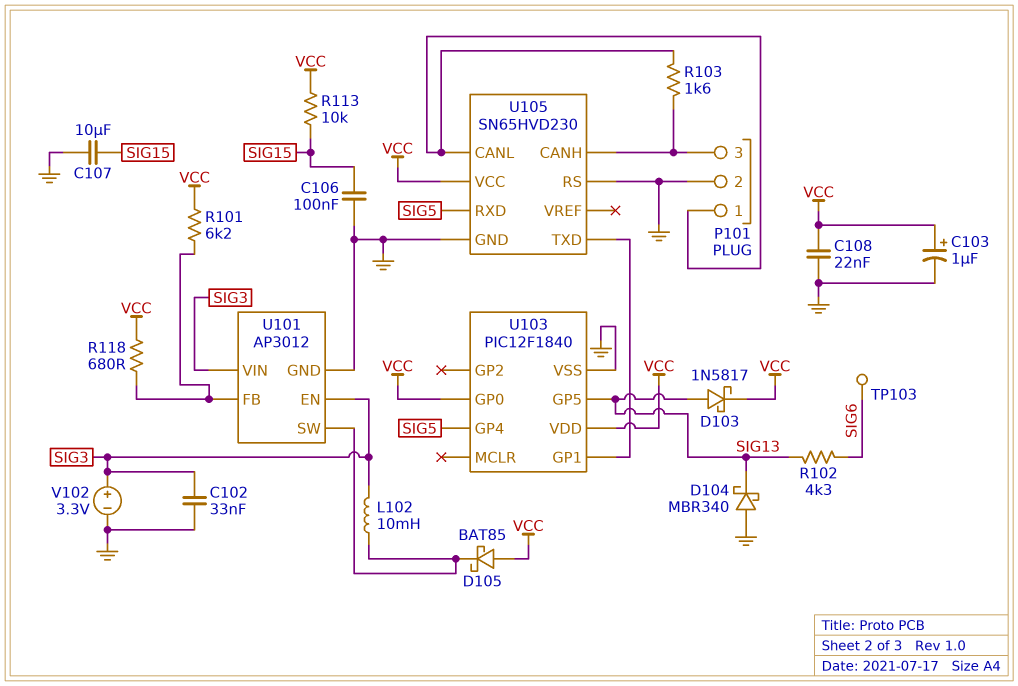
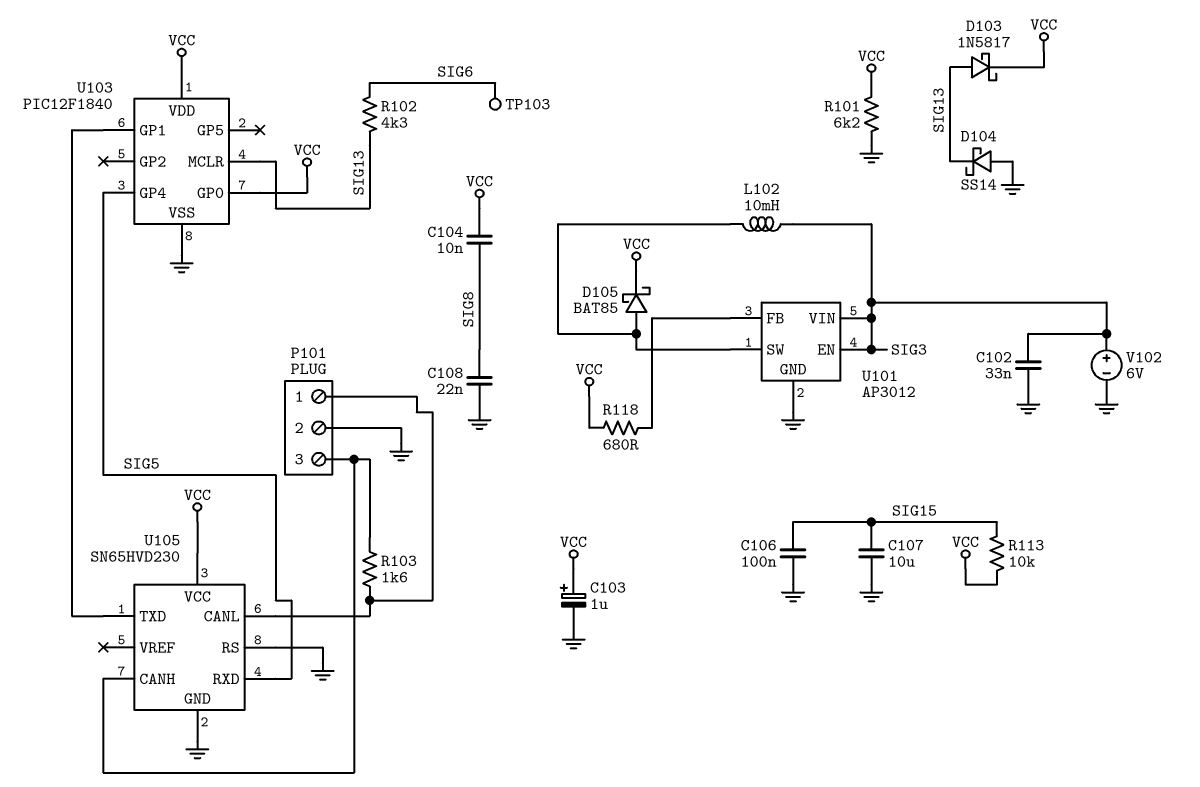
C104: none -> 10nF (SIG8, VCC)
C108: 22nF (GND, VCC) -> 22nF (GND, SIG8)
D104: schottky MBR340 (A GND, K SIG13) -> schottky SS14 (A GND, K SIG13)
D105: schottky BAT85 (A VCC, K U101/SW) -> schottky BAT85 (A U101/SW, K VCC)
R101: 6.2k (U101/FB, VCC) -> 6.2k (GND, VCC)
U103 pin GP5: SIG13 -> none
U103 pin MCLR: none -> SIG13
V102: 3.3V (plus SIG3, minus GND) -> 6V (plus SIG3, minus GND)

